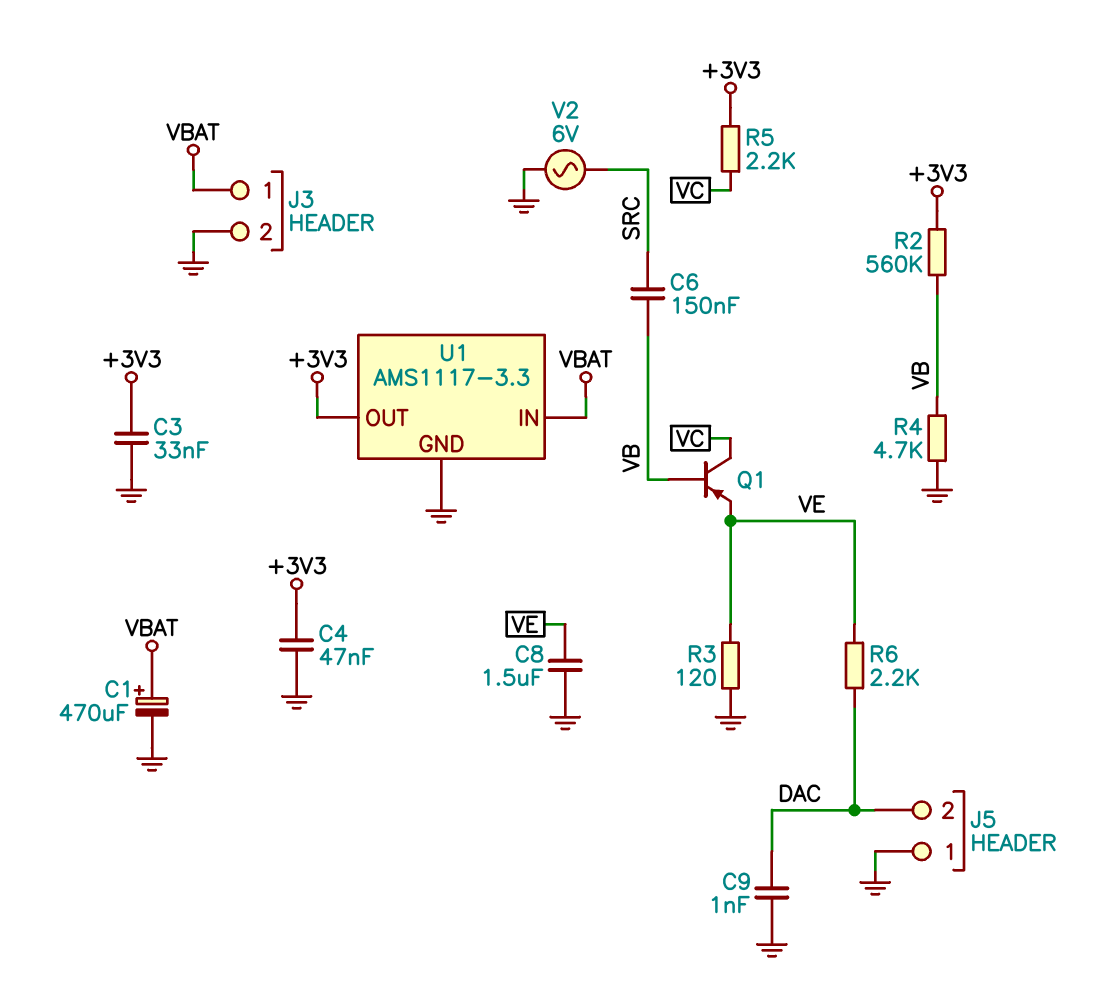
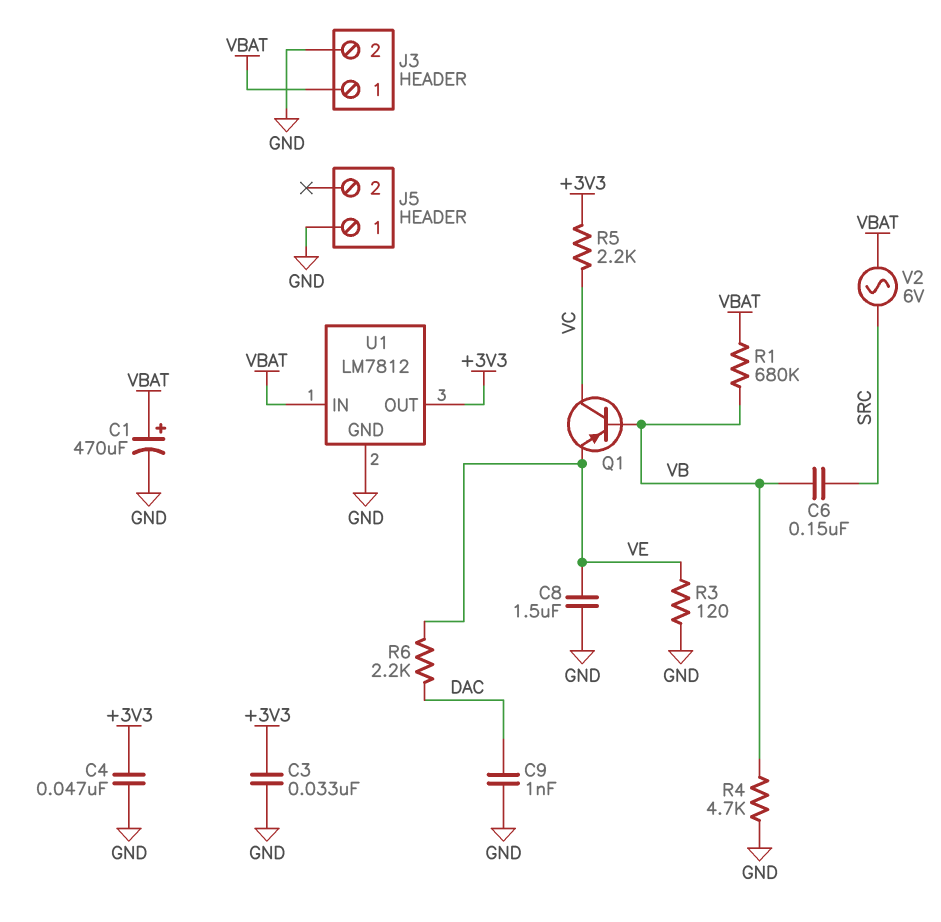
J5 pin 2: DAC -> none
R1: none -> 680k (VB, VBAT)
R2: 560k (+3V3, VB) -> none
U1: AMS1117-3.3 -> LM7812
V2: AC 6V (GND, SRC) -> AC 6V (SRC, VBAT)

